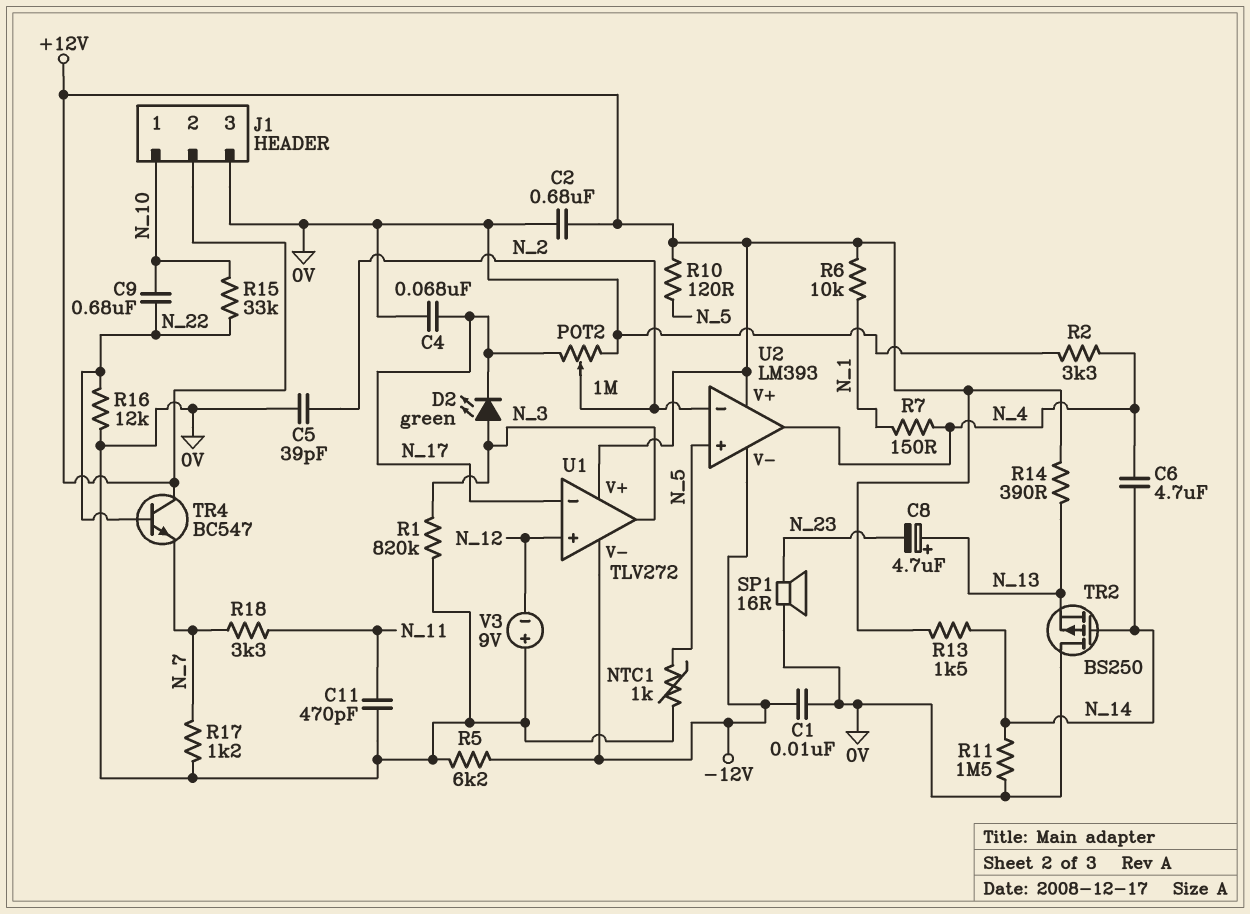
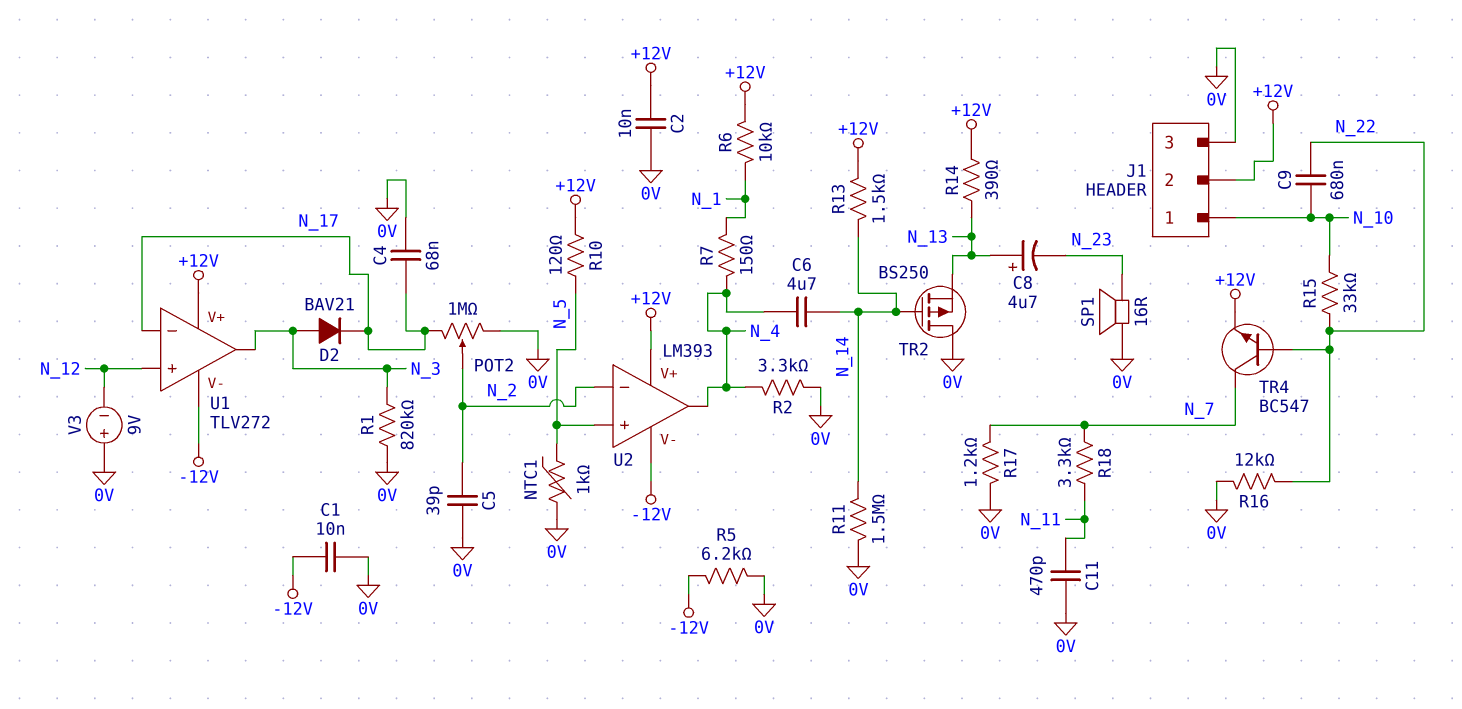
C2: 680nF (+12V, 0V) -> 10nF (+12V, 0V)
D2: LED green (A N_3, K N_17) -> diode BAV21 (A N_3, K N_17)
TR4: NPN BC547 (B N_22, C +12V, E N_7) -> NPN BC547 (B N_22, C N_7, E +12V)

